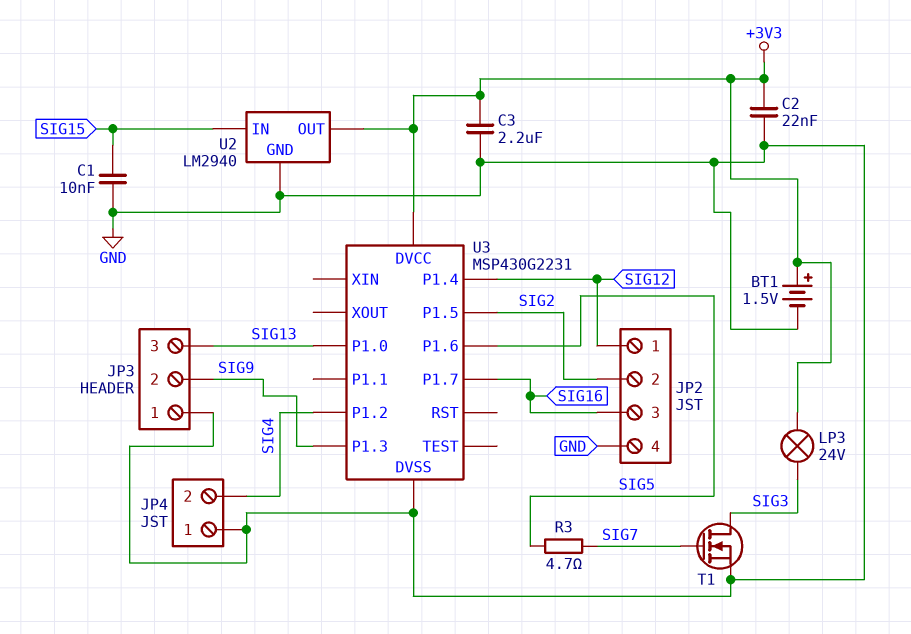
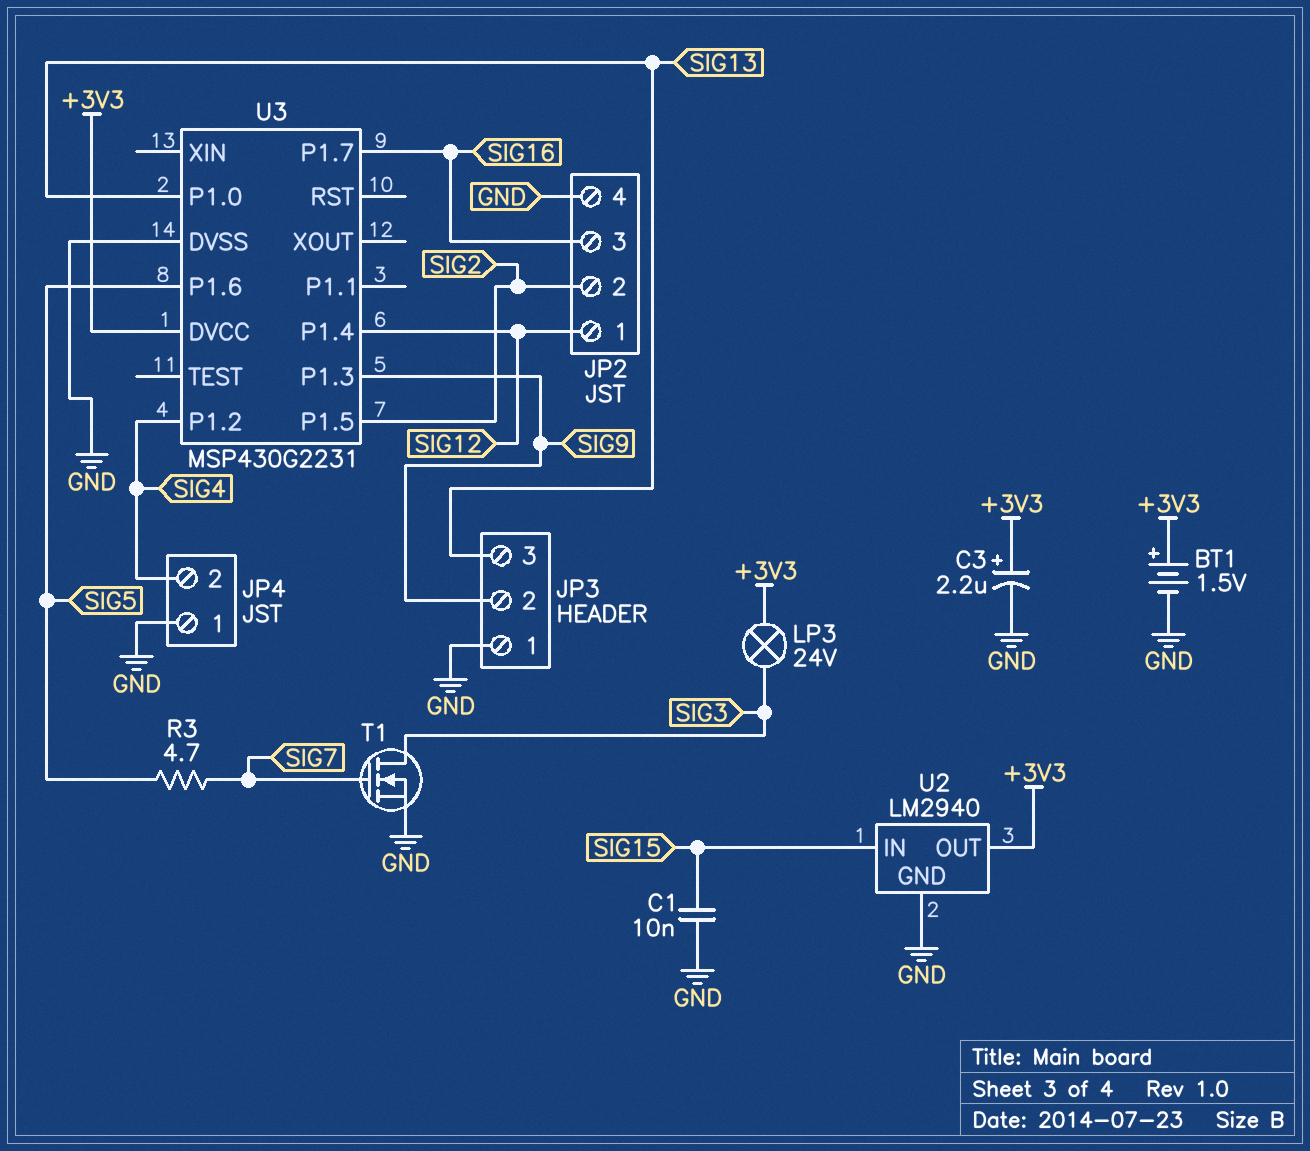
C2: 22nF (+3V3, GND) -> none
C3: 2.2uF (+3V3, GND) -> 2.2uF (plus +3V3, minus GND)

